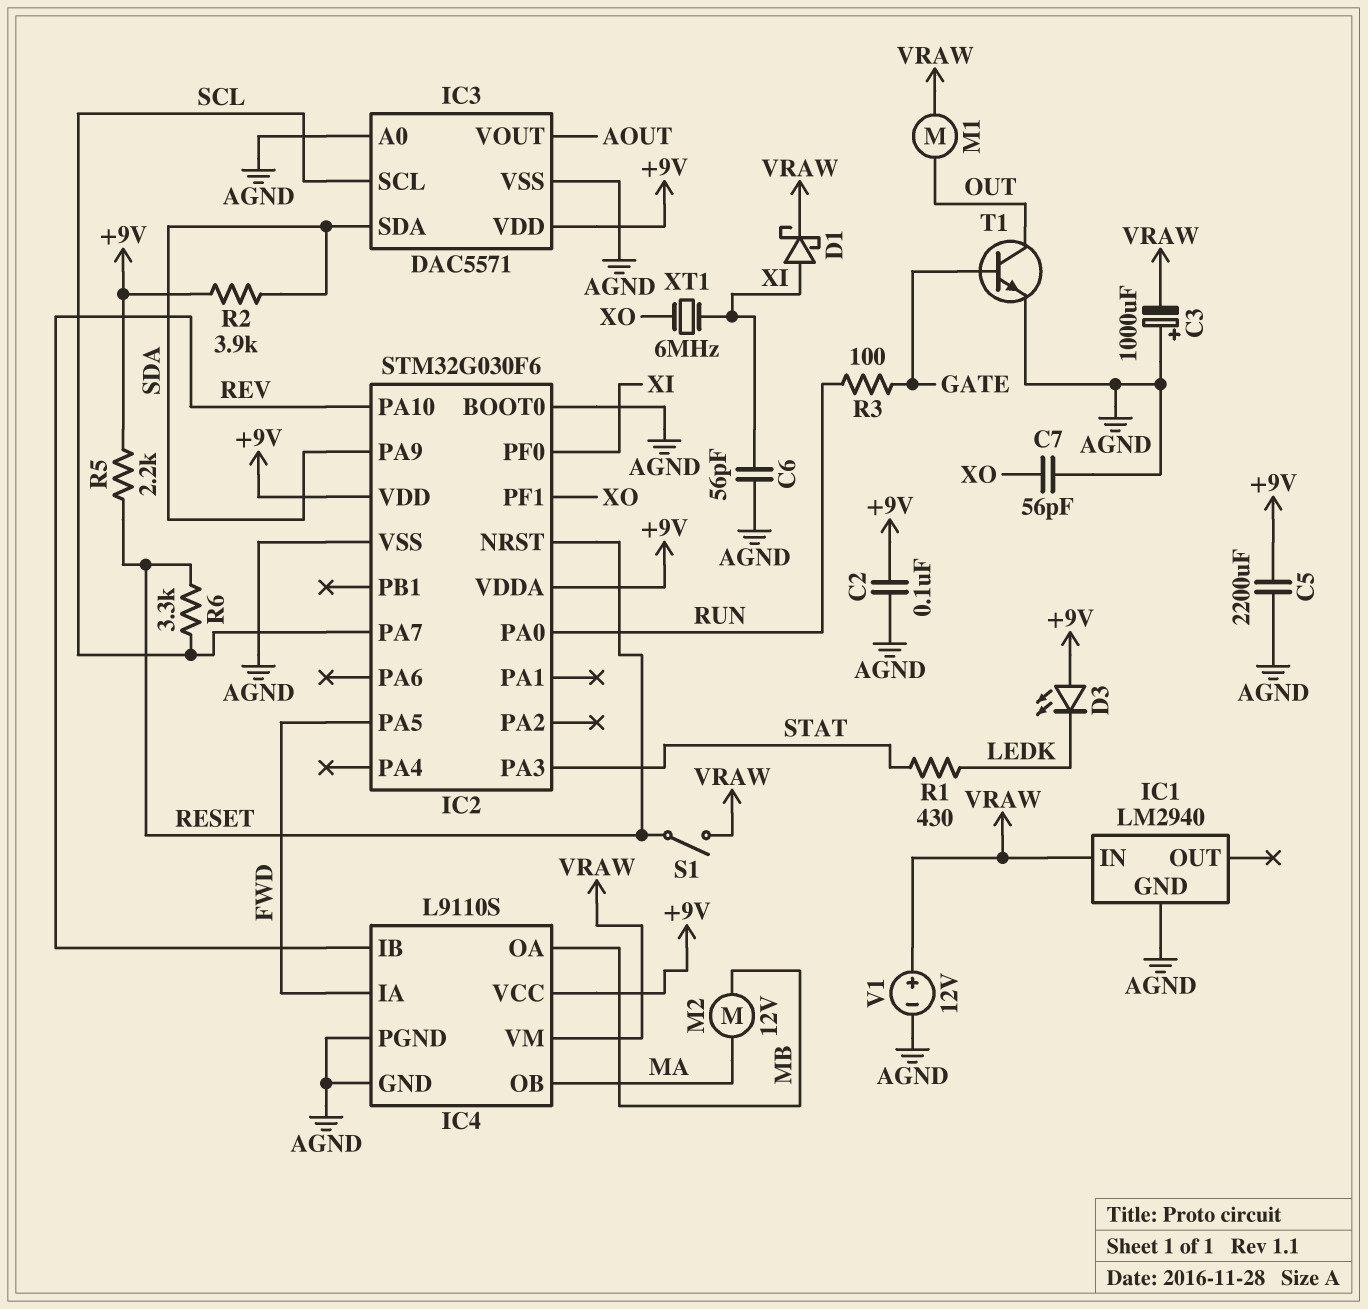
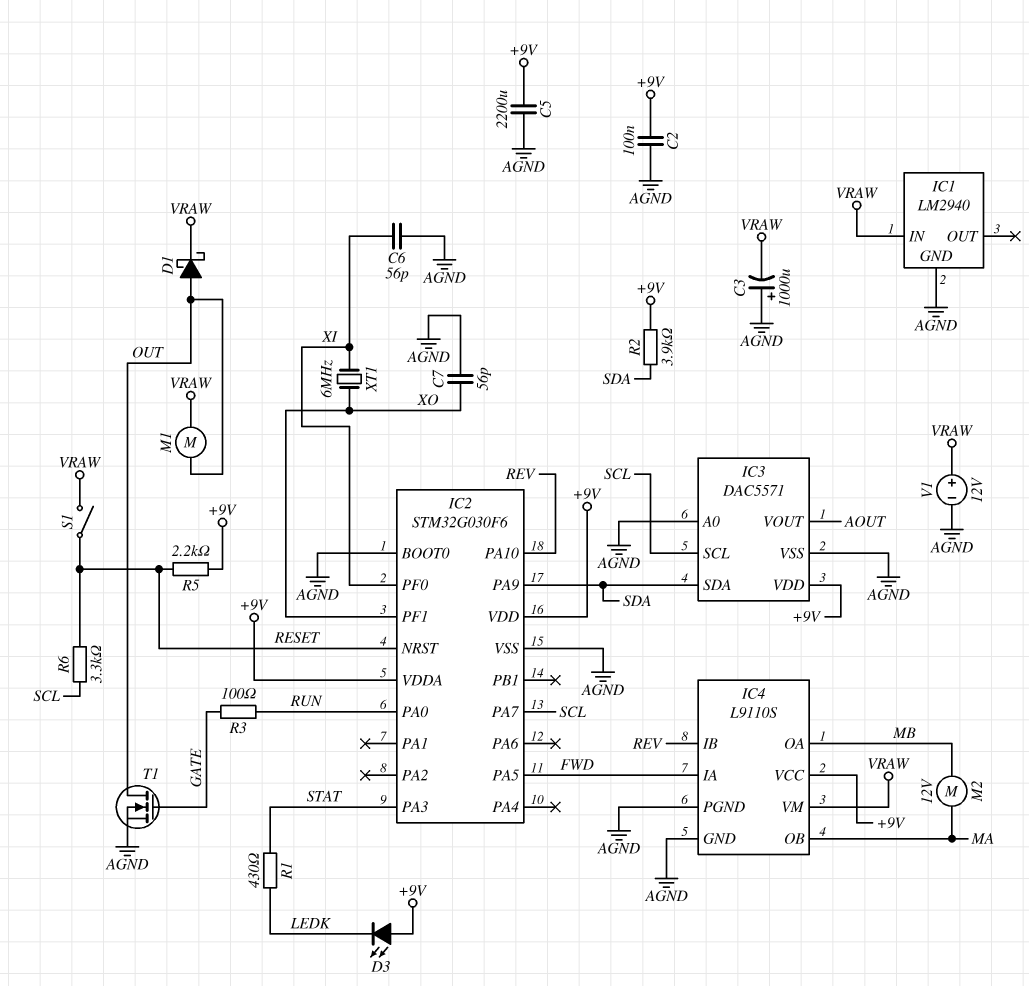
D1: schottky (A XI, K VRAW) -> schottky (A OUT, K VRAW)
T1: NPN (B GATE, C OUT, E AGND) -> NMOS (G GATE, D OUT, S AGND)

